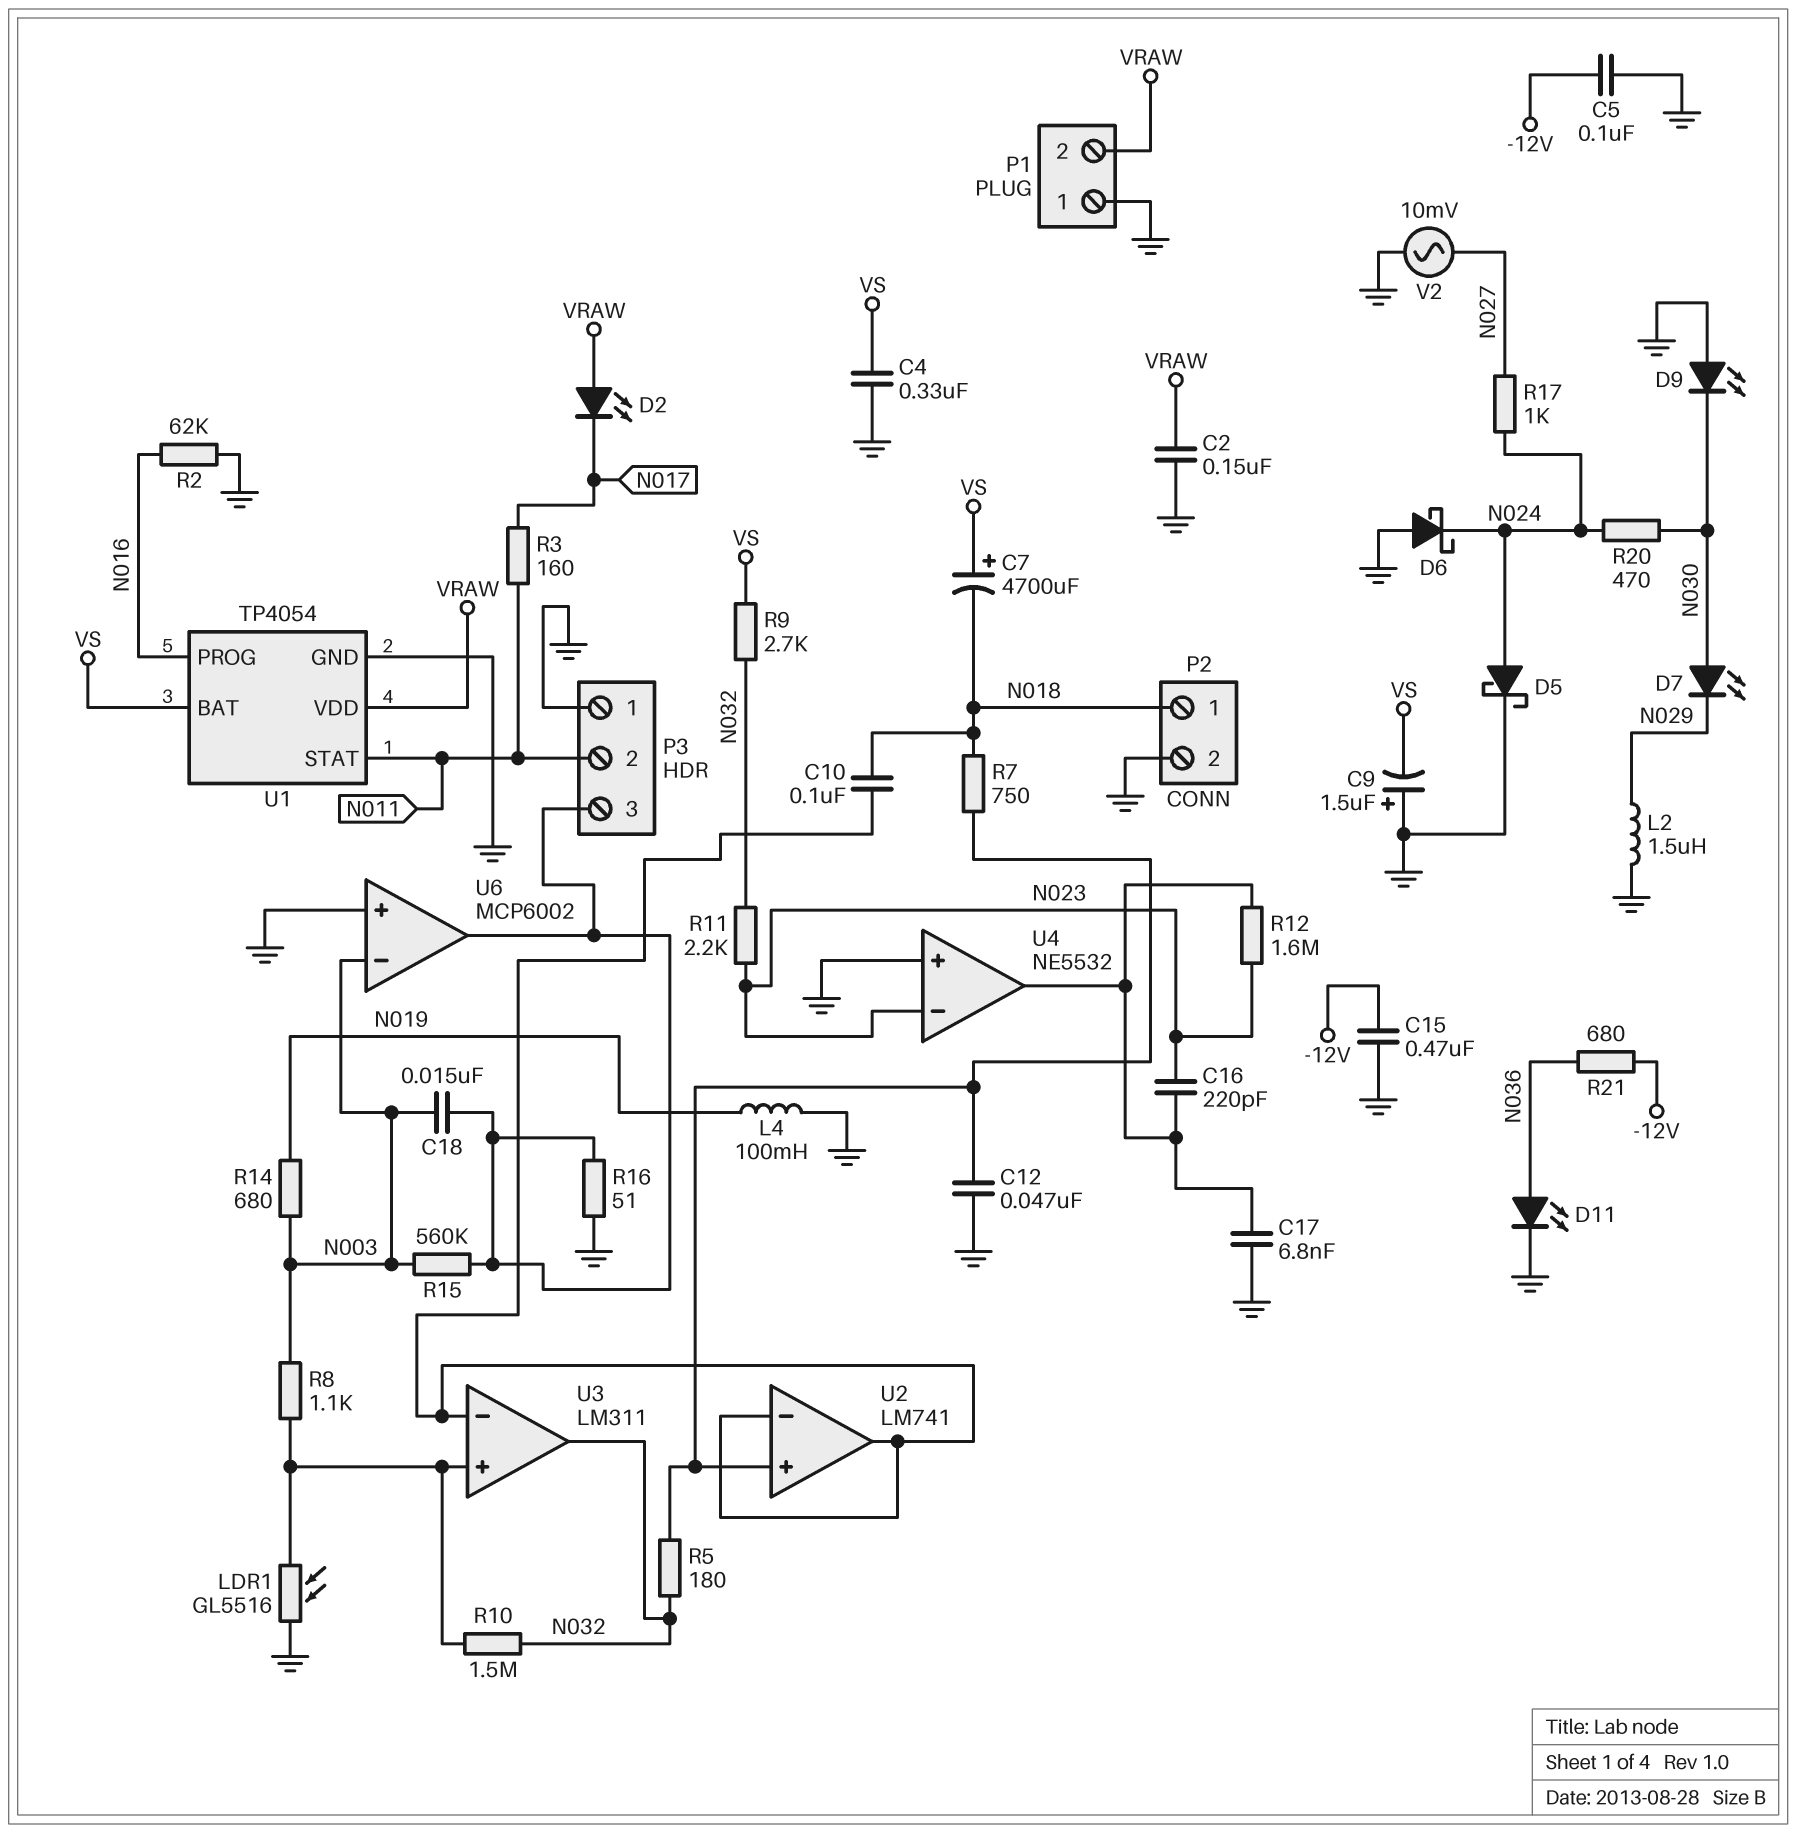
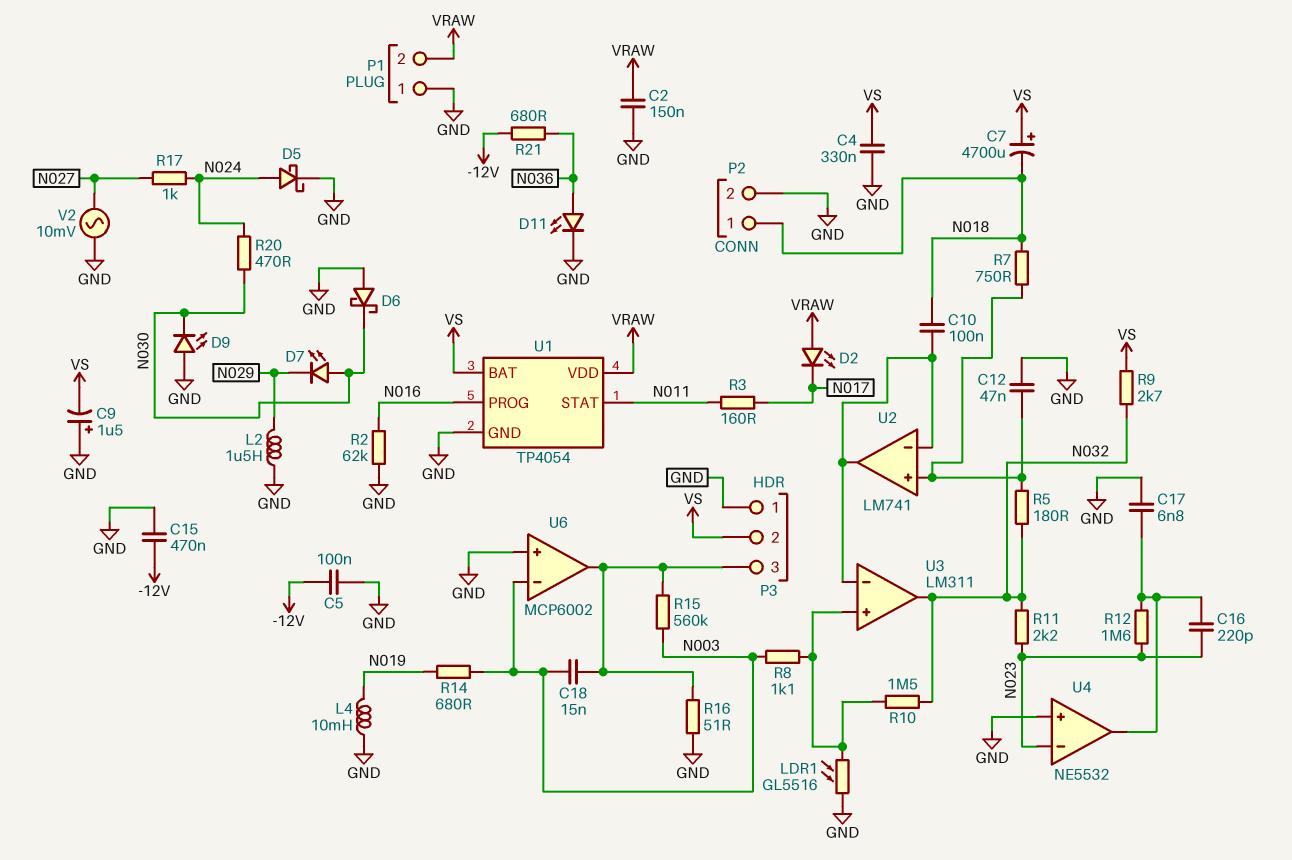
D6: schottky (A GND, K N024) -> schottky (A GND, K N030)
L4: 100mH (GND, N019) -> 10mH (GND, N019)
P3 pin 2: N011 -> VS

